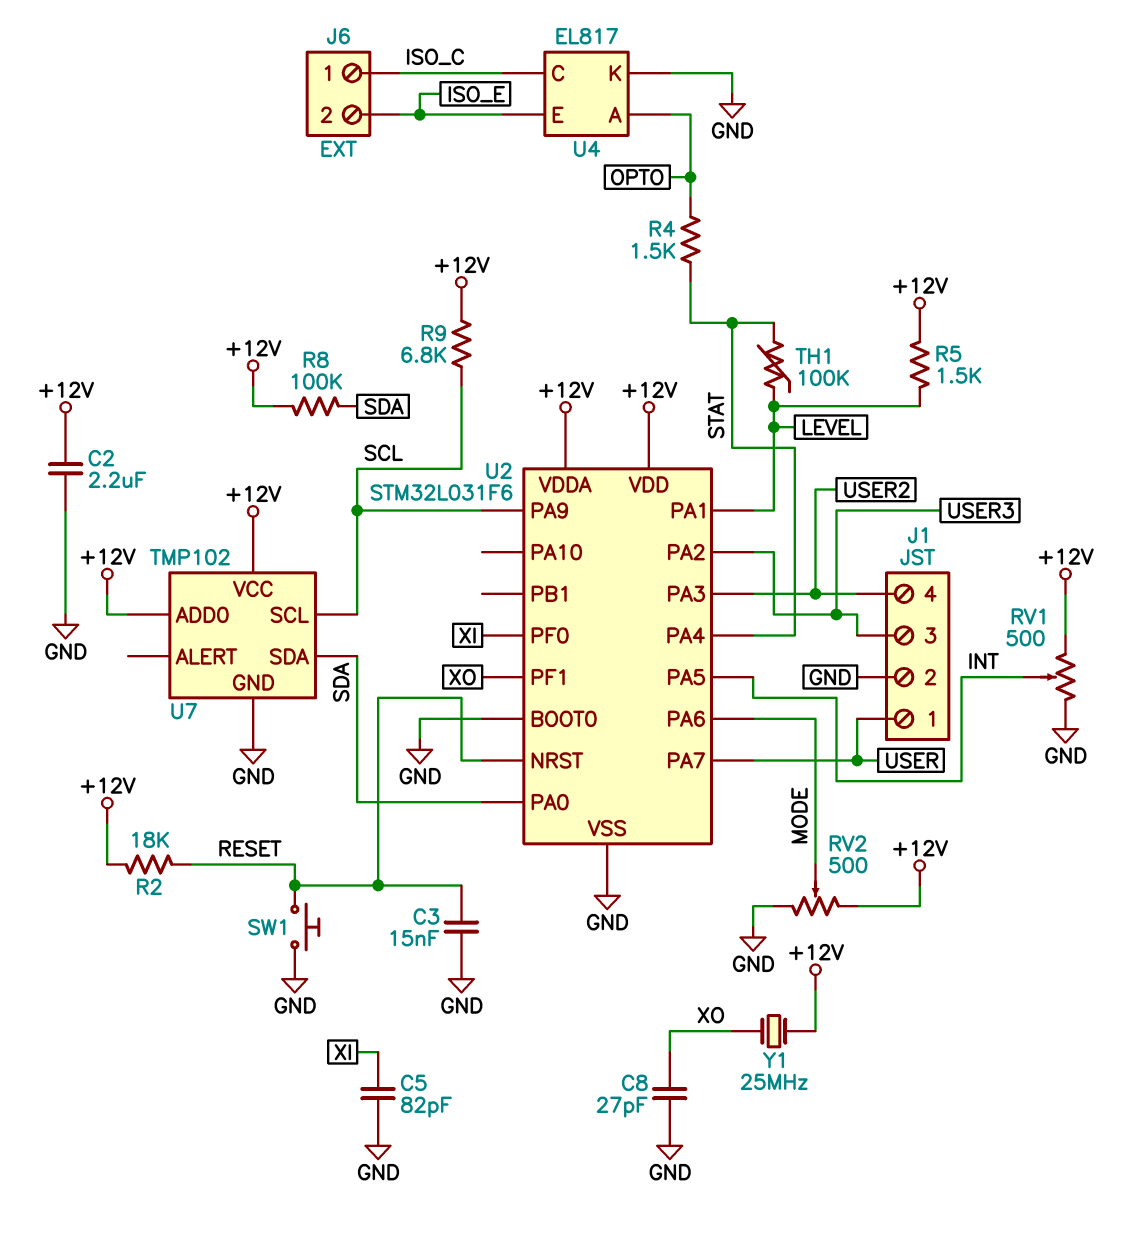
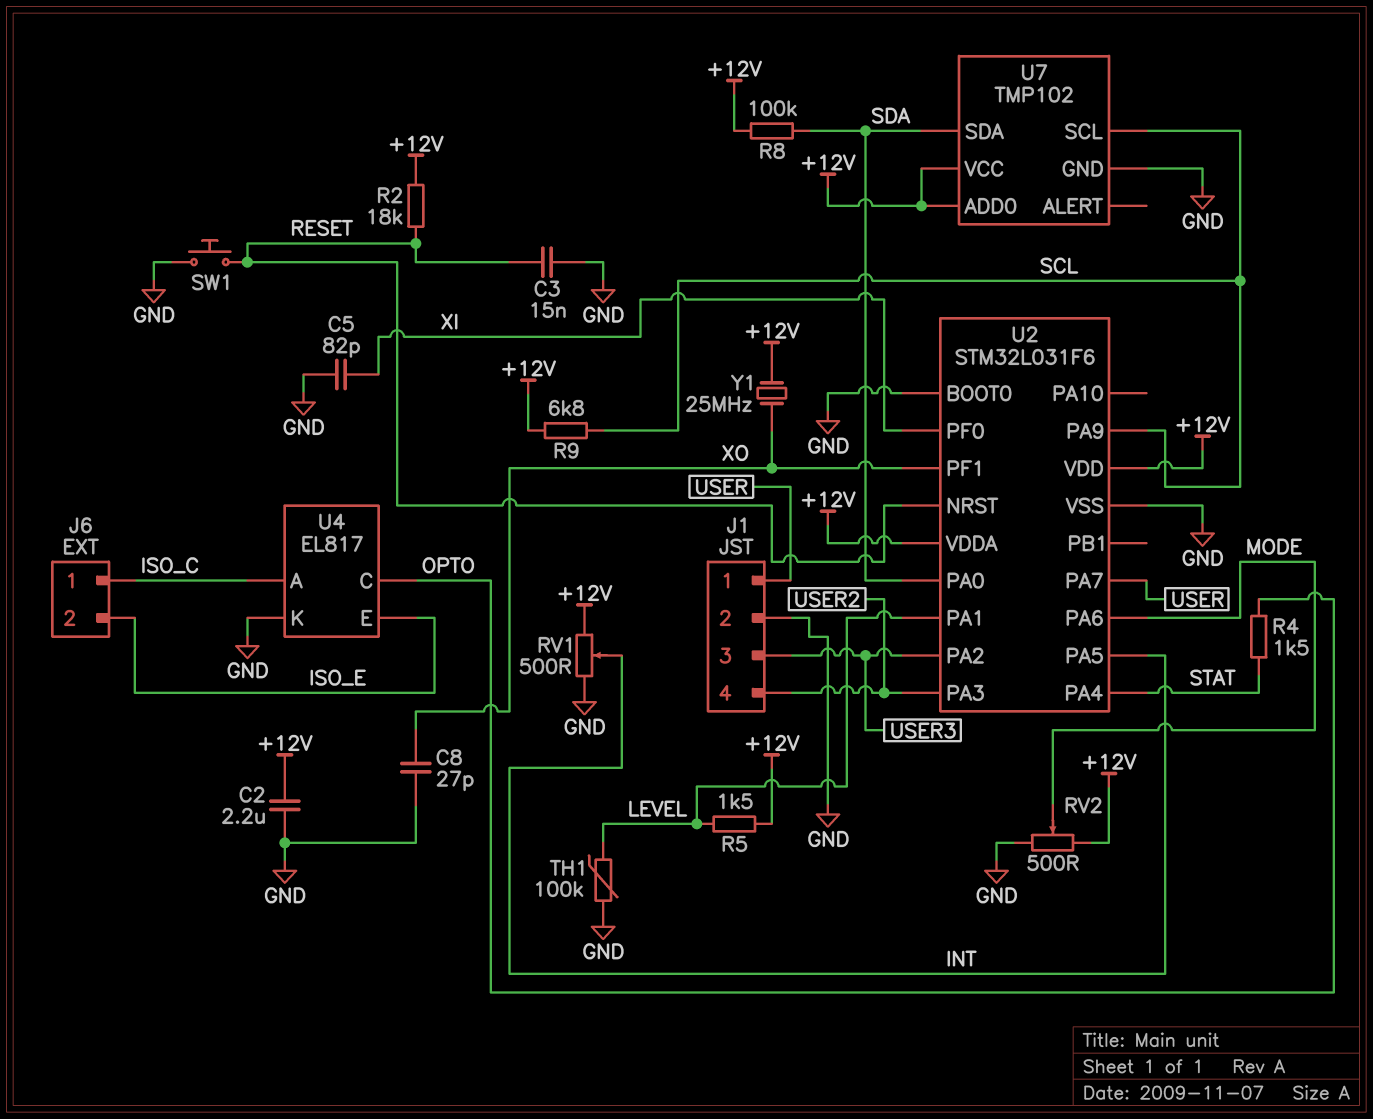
TH1: 100k (LEVEL, STAT) -> 100k (GND, LEVEL)
U4 pin A: OPTO -> ISO_C
U4 pin C: ISO_C -> OPTO

